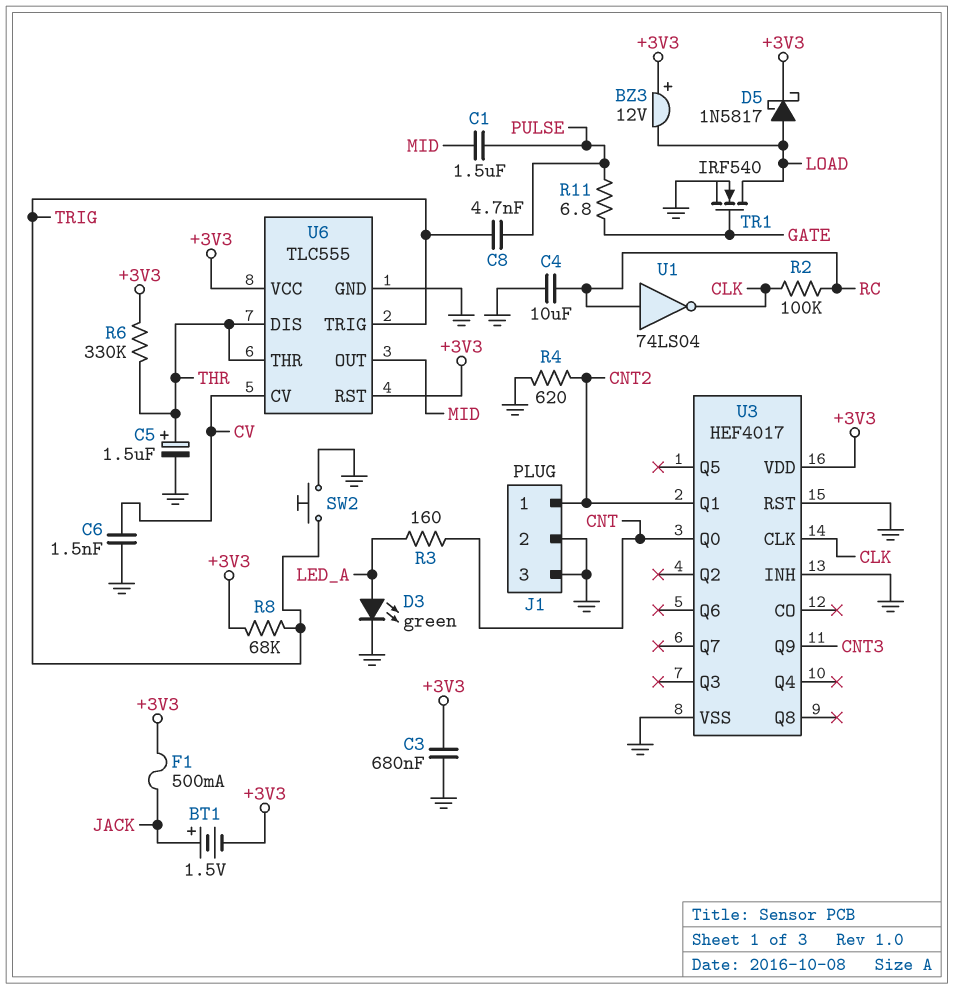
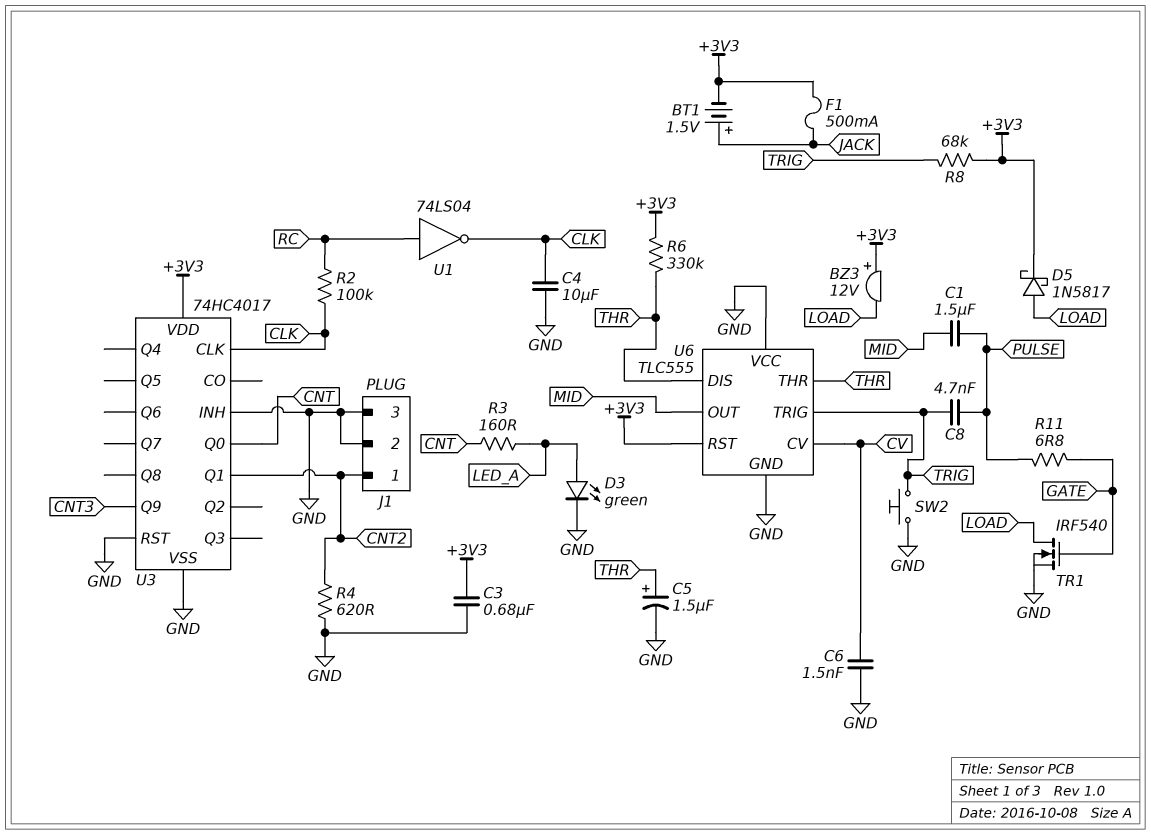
C4: 10uF (GND, RC) -> 10uF (CLK, GND)
U3: HEF4017 -> 74HC4017
U6 pin VCC: +3V3 -> GND

